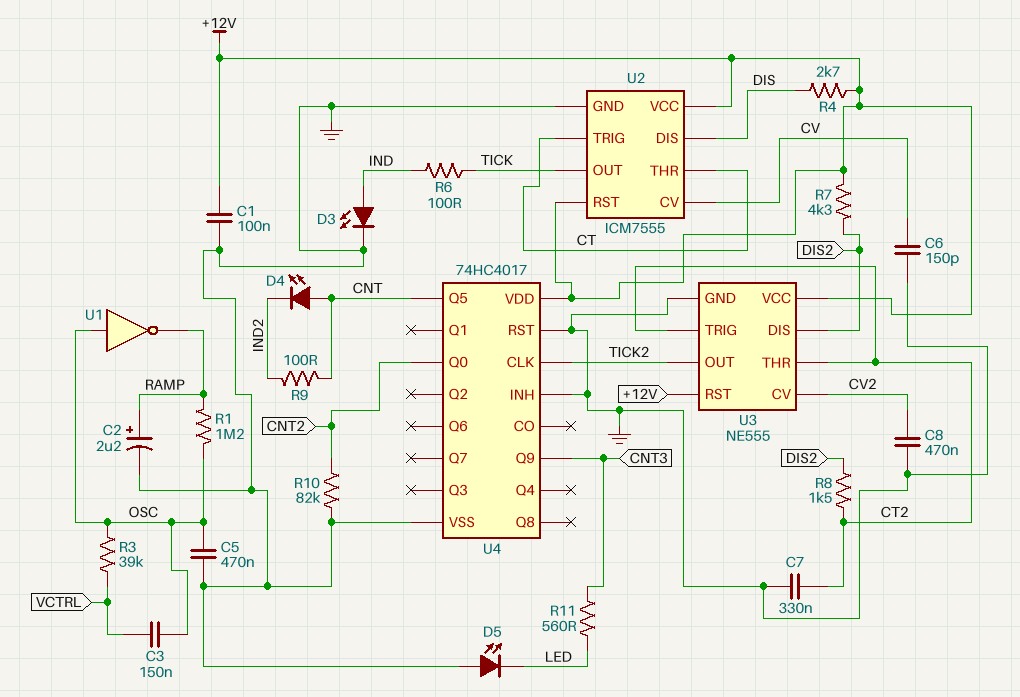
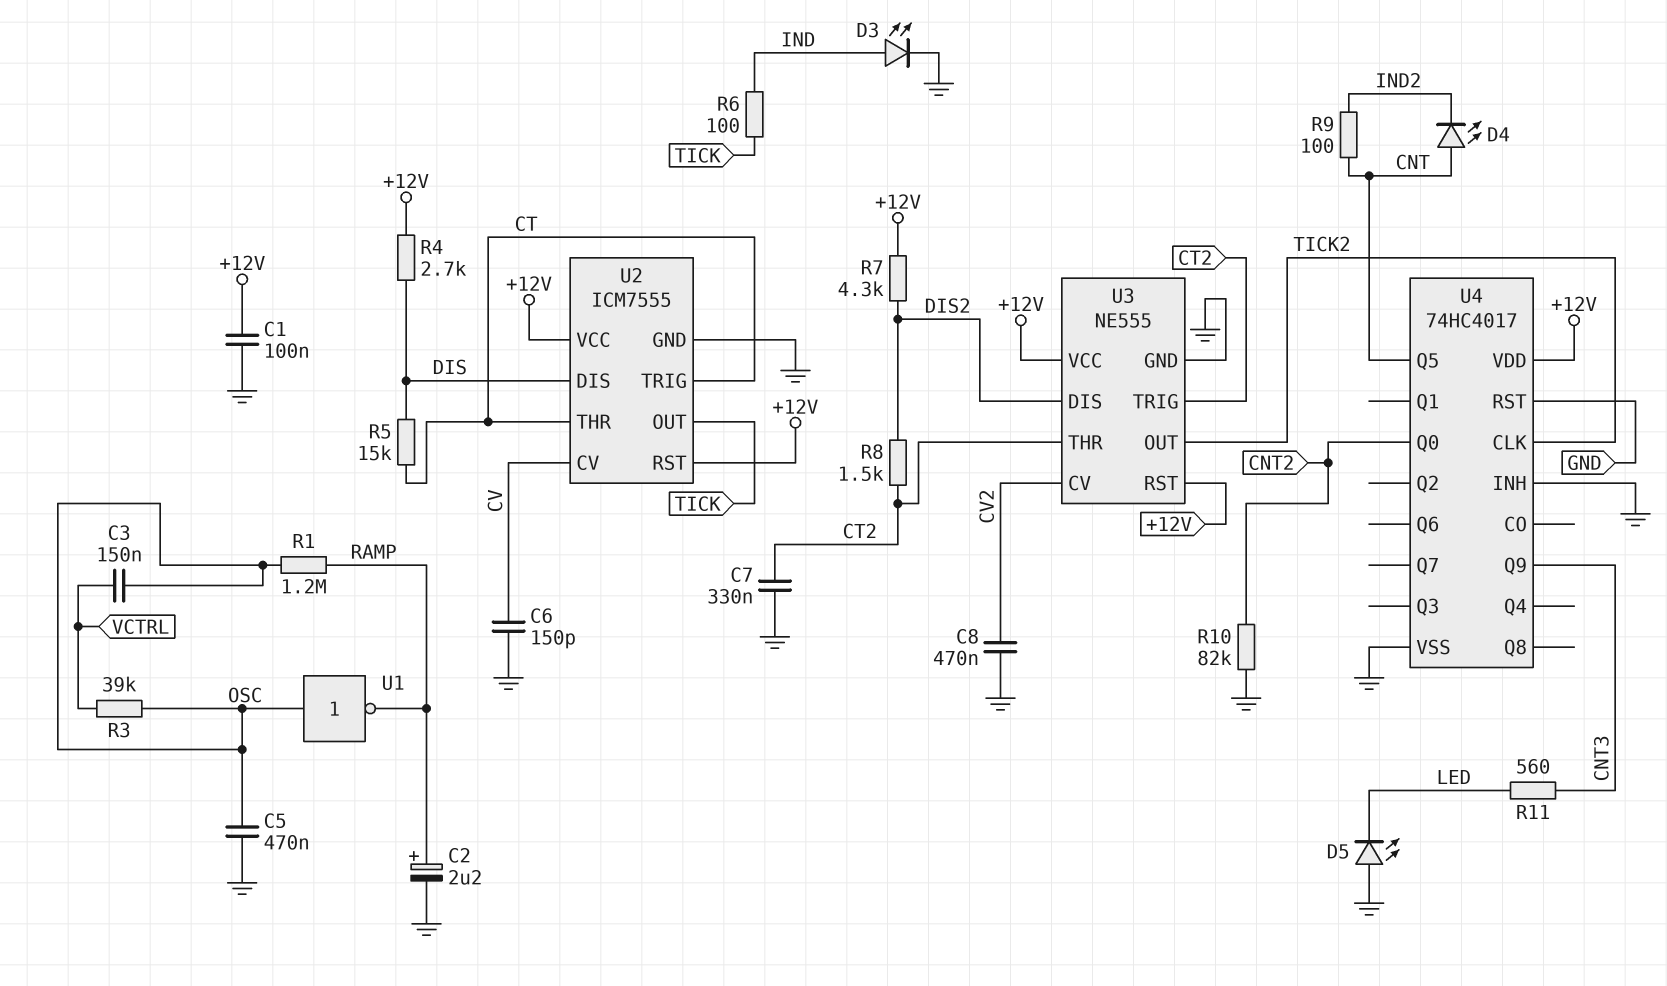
R5: none -> 15k (CT, DIS)

